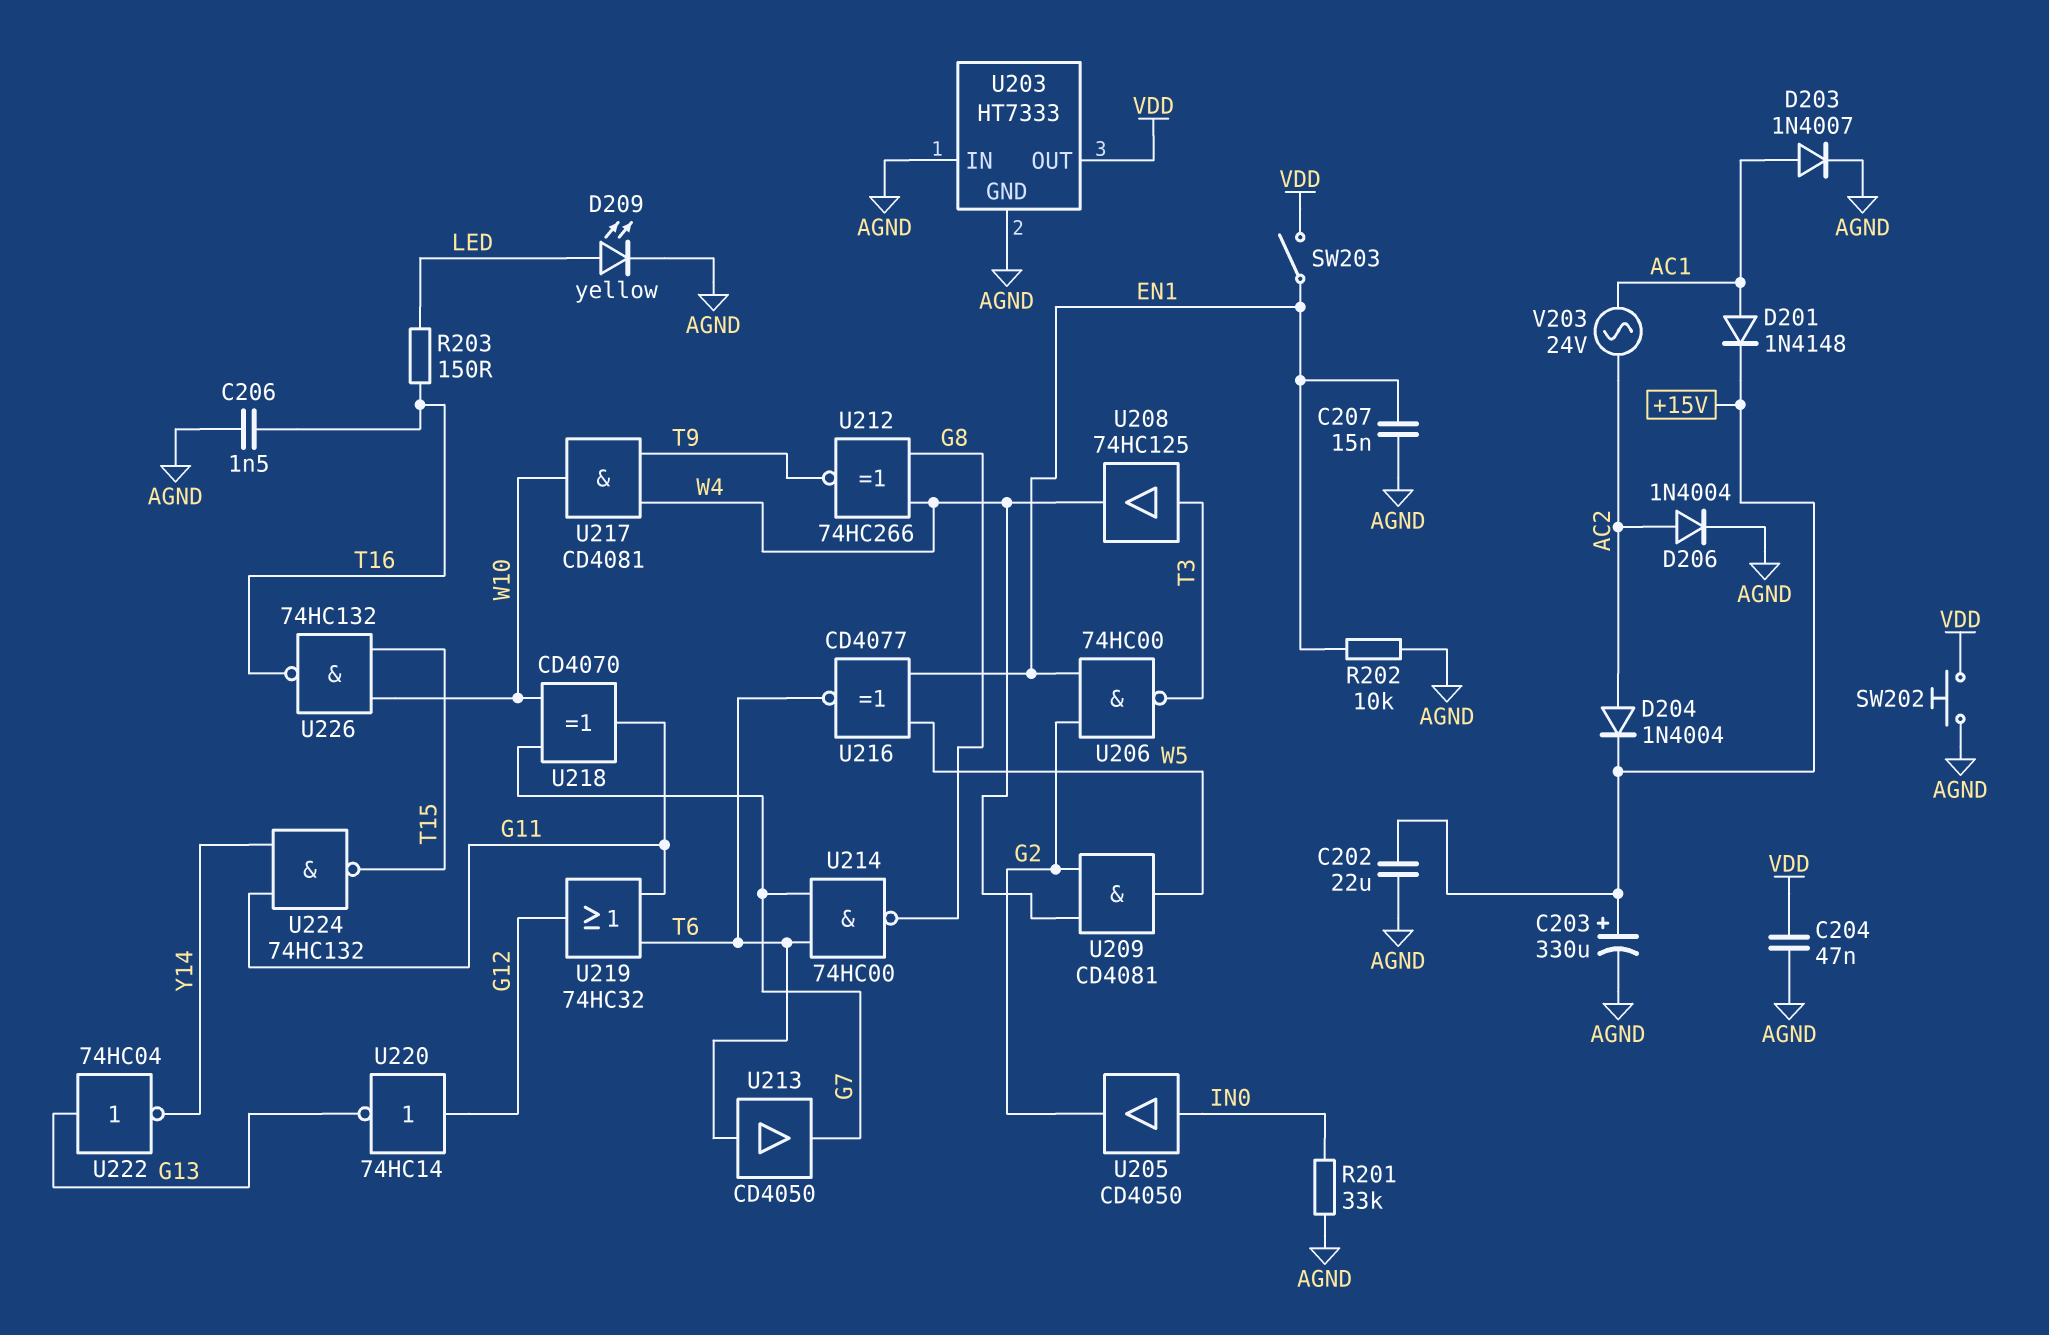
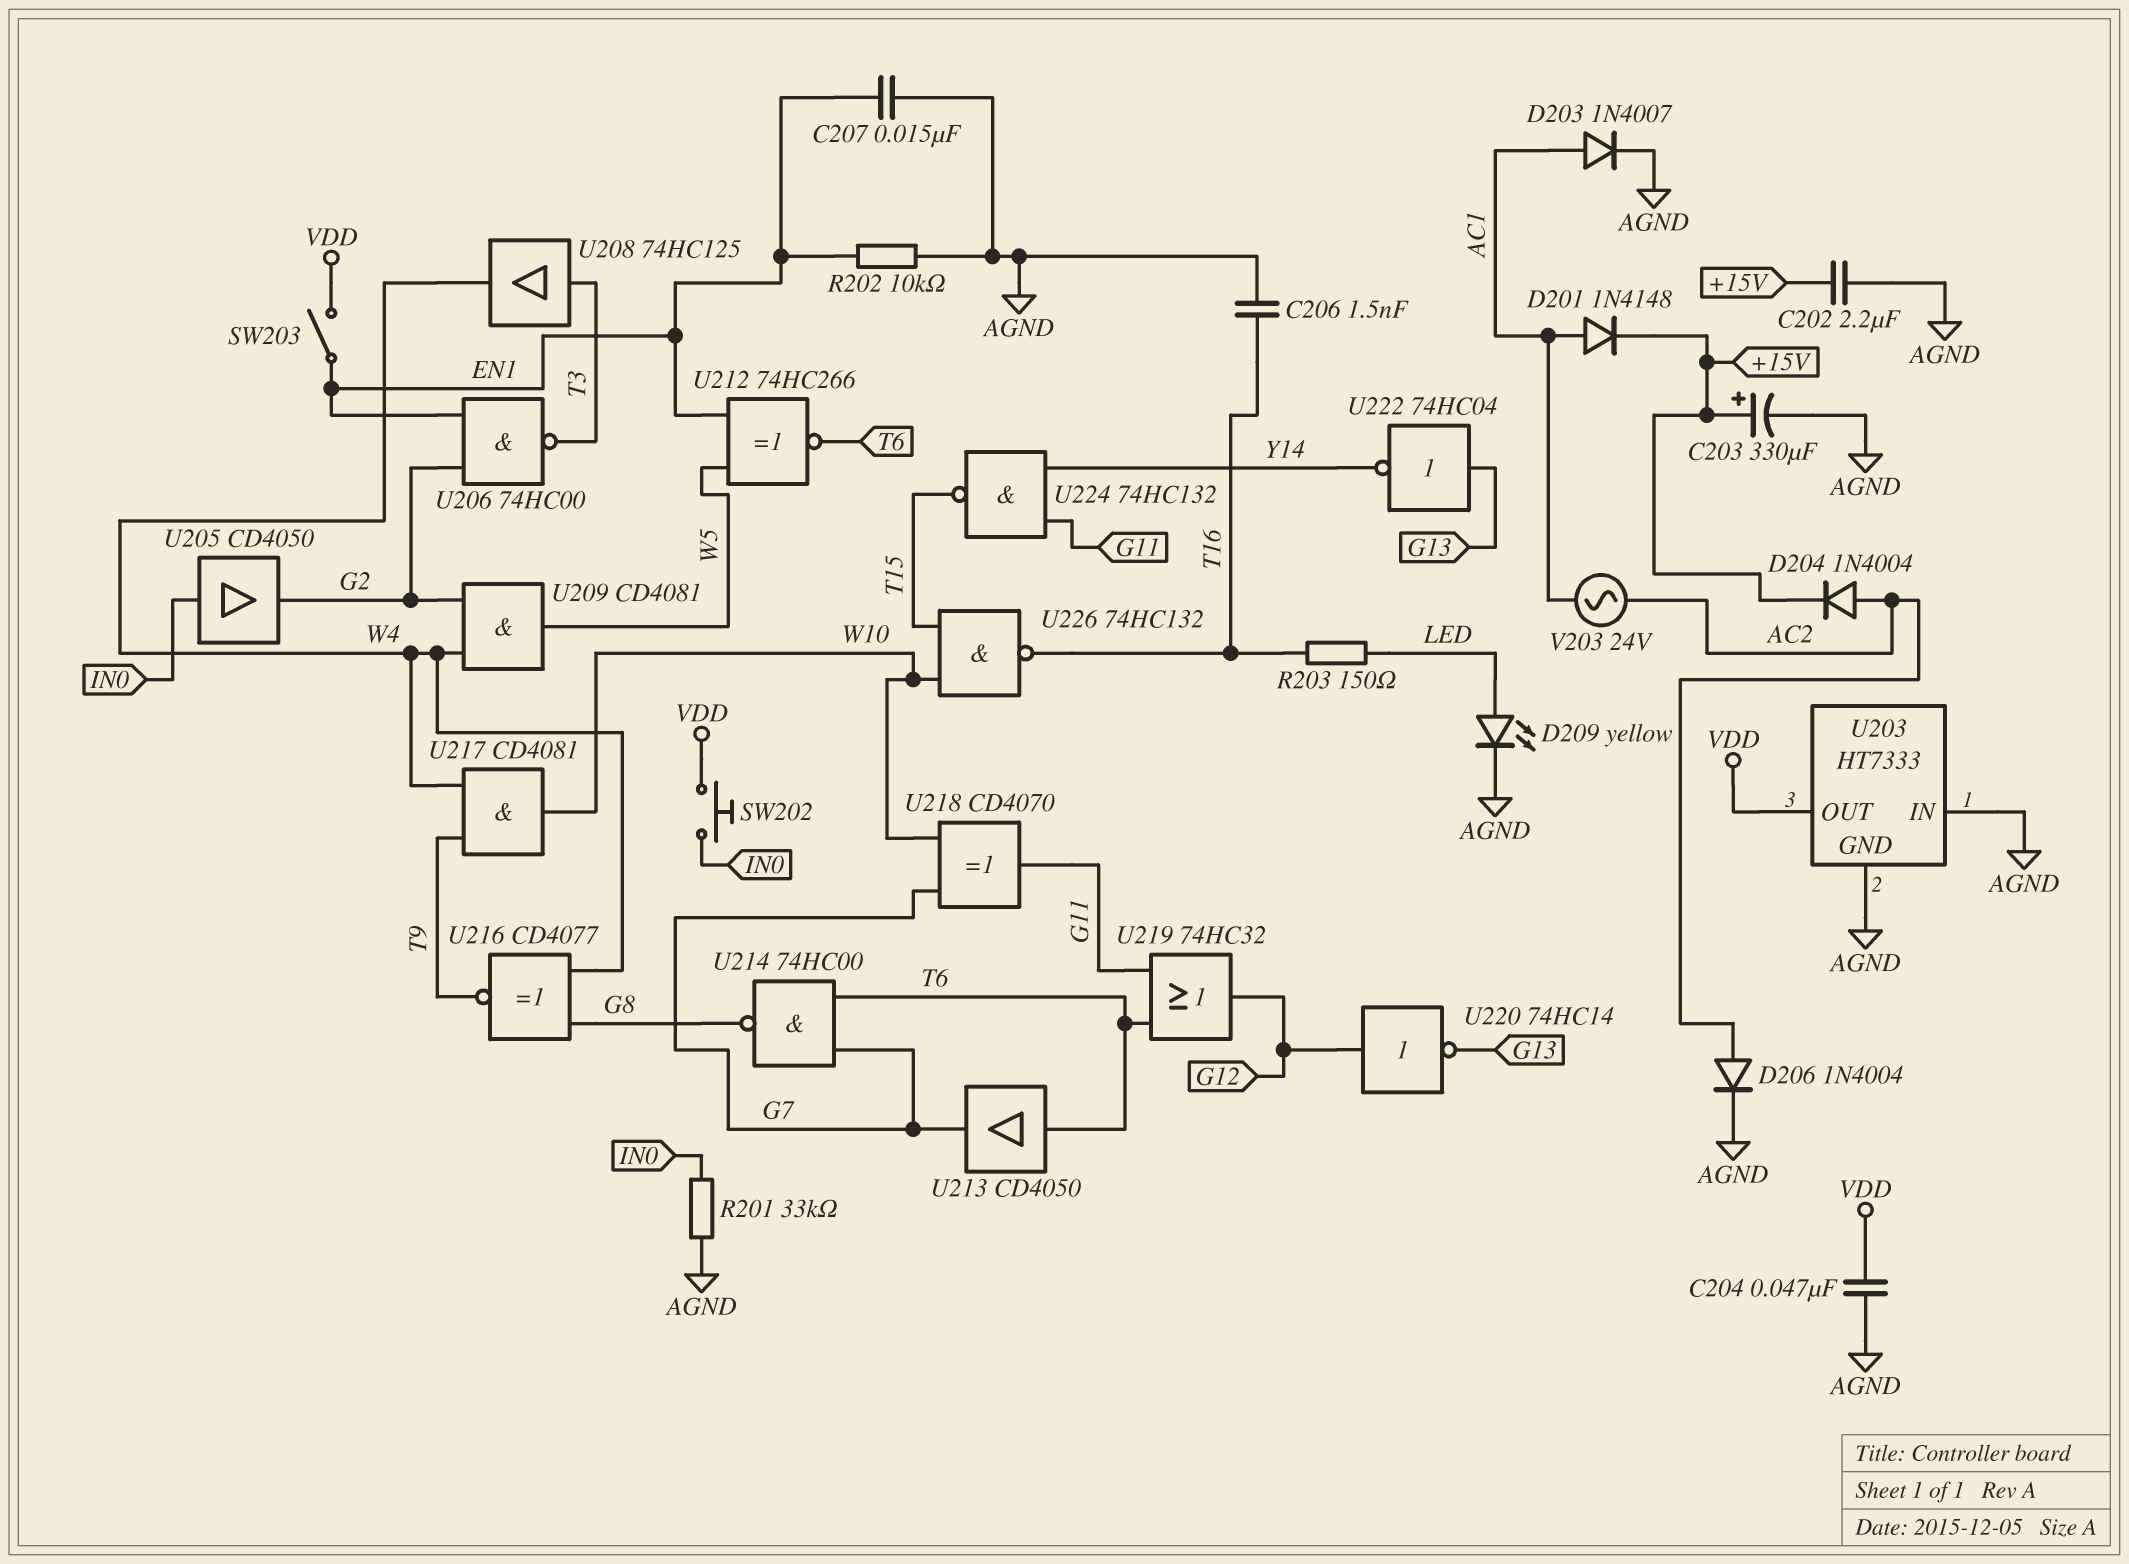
C202: 22uF (+15V, AGND) -> 2.2uF (+15V, AGND)
SW202: button (AGND, VDD) -> button (IN0, VDD)
U212: XNOR 74HC266 (in G8, in W4, out T9) -> XNOR 74HC266 (in EN1, in W5, out T6)
U216: XNOR CD4077 (in EN1, in W5, out T6) -> XNOR CD4077 (in G8, in W4, out T9)

